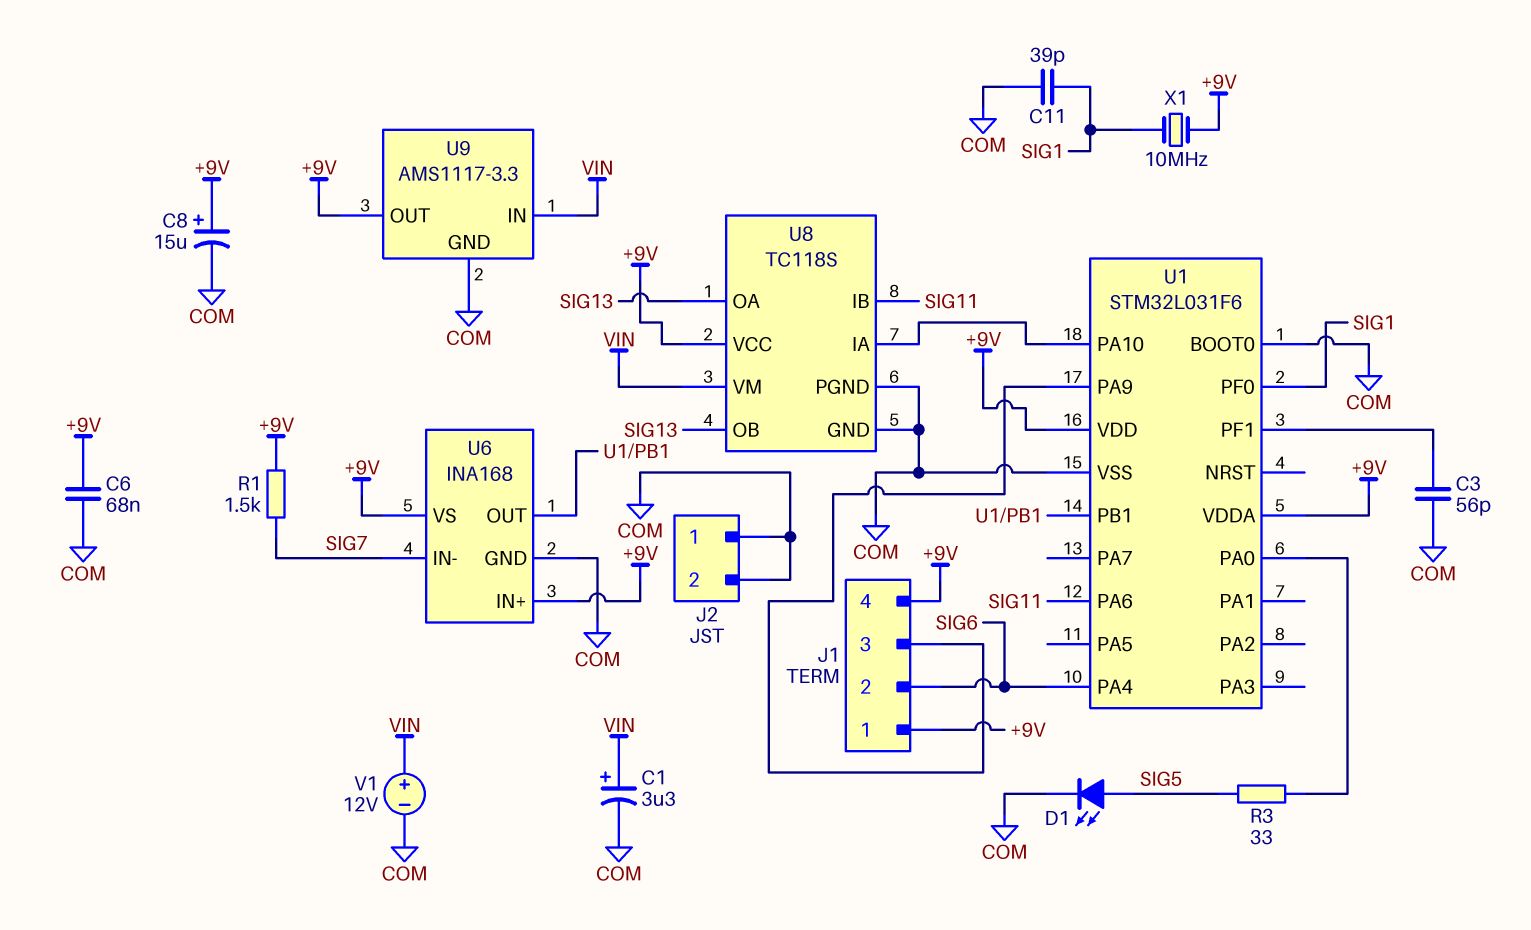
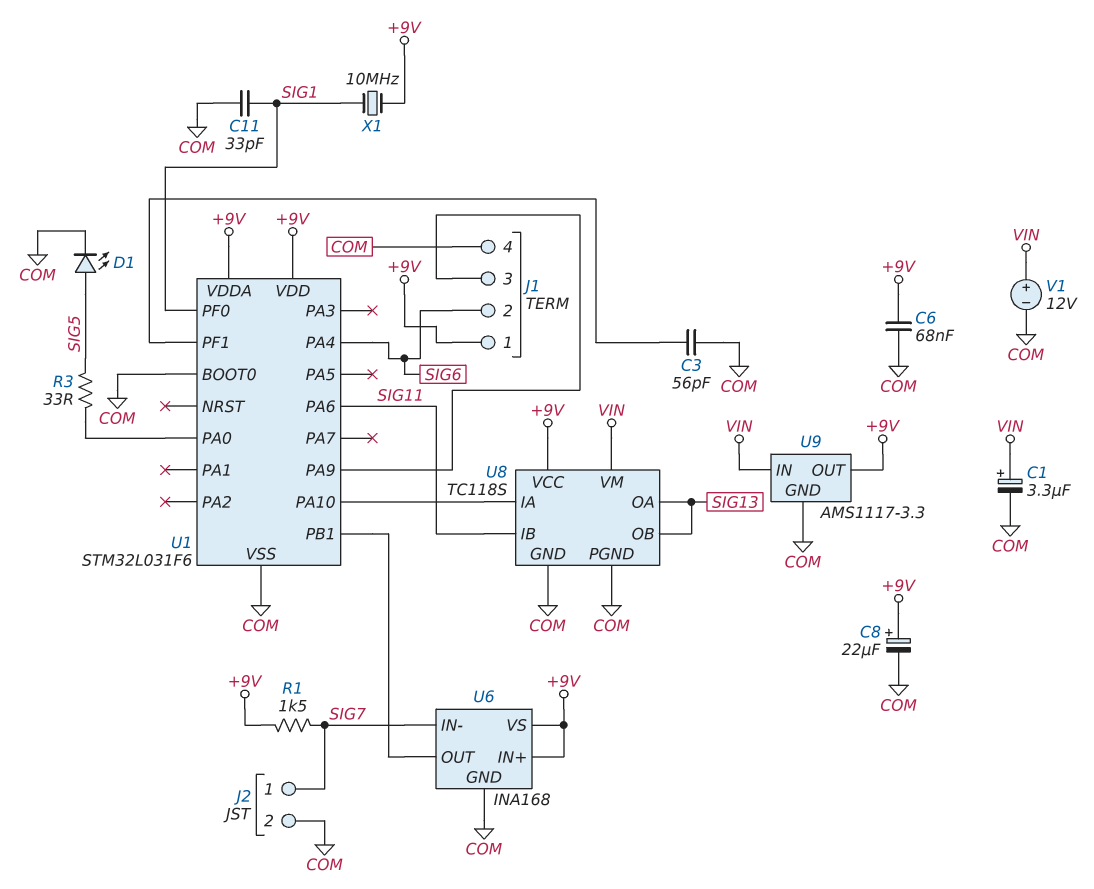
C8: 15uF (plus +9V, minus COM) -> 22uF (plus +9V, minus COM)
C11: 39pF (COM, SIG1) -> 33pF (COM, SIG1)
J1 pin 4: +9V -> COM
J2 pin 1: COM -> SIG7

